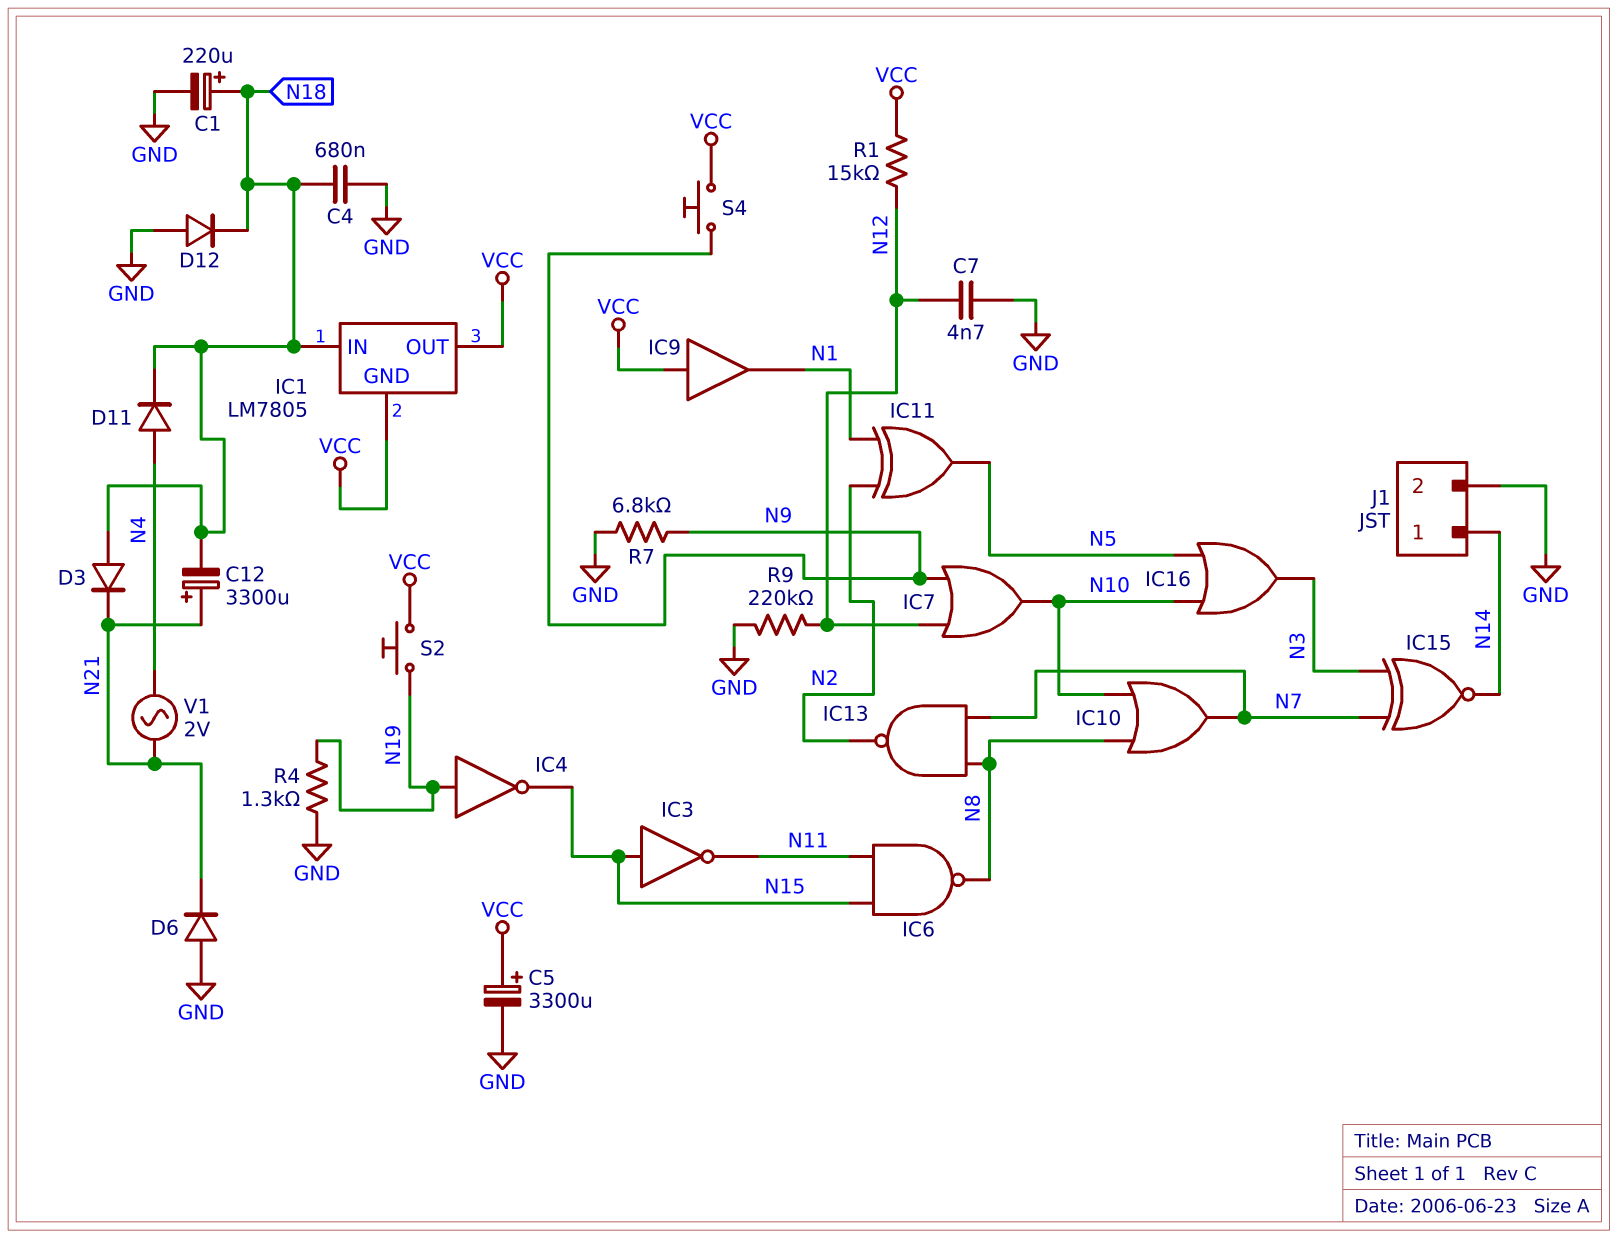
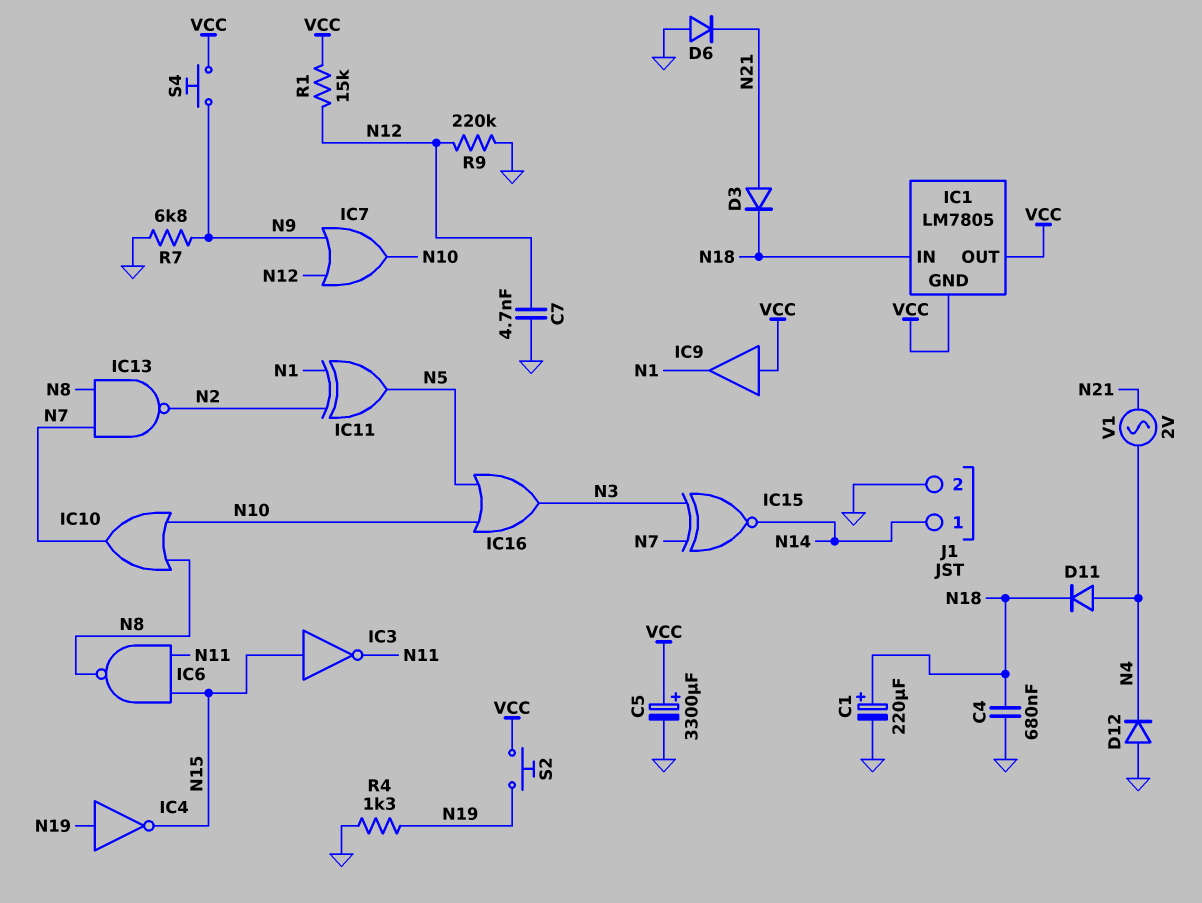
C12: 3300uF (plus N21, minus N18) -> none
D3: diode (A N18, K N21) -> diode (A N21, K N18)
D12: diode (A GND, K N18) -> diode (A GND, K N4)

